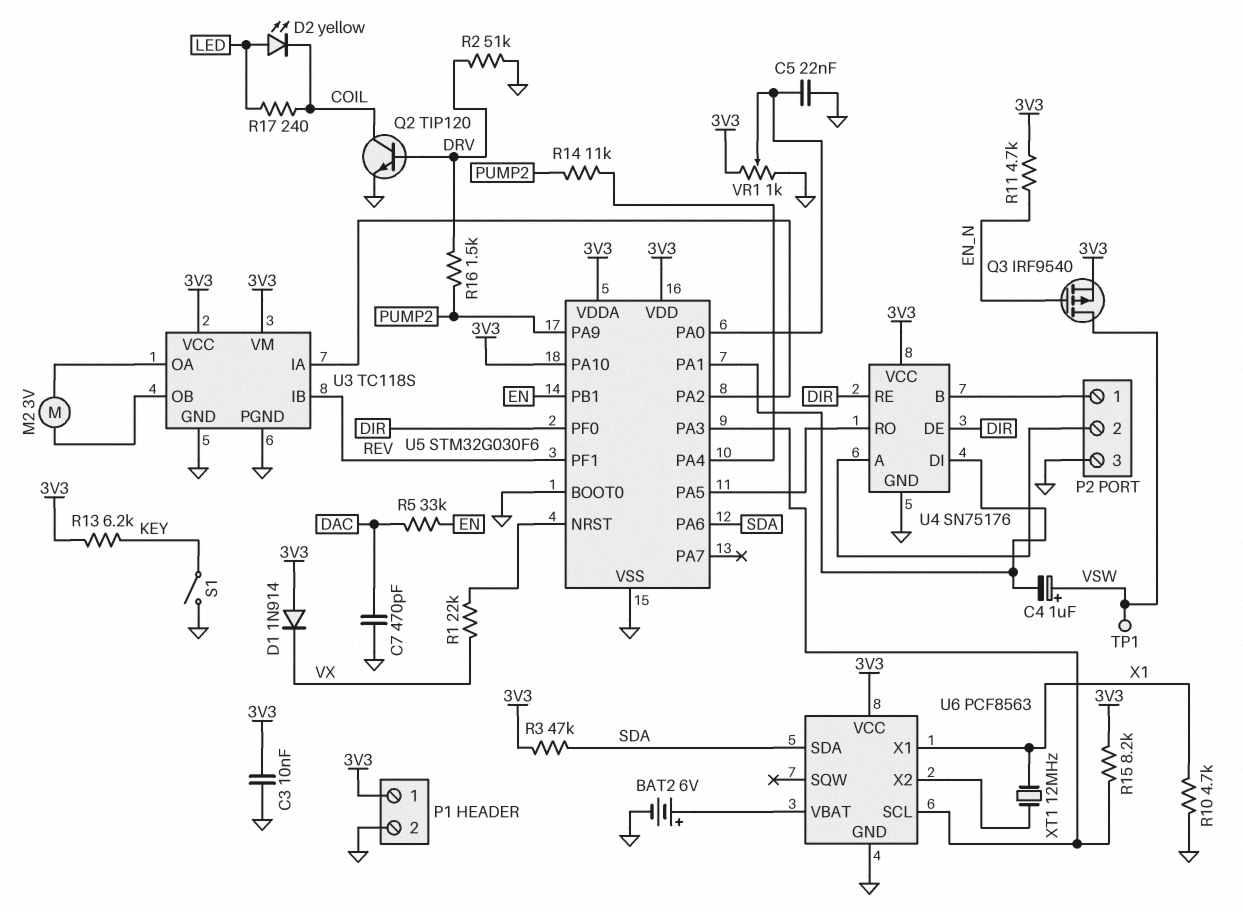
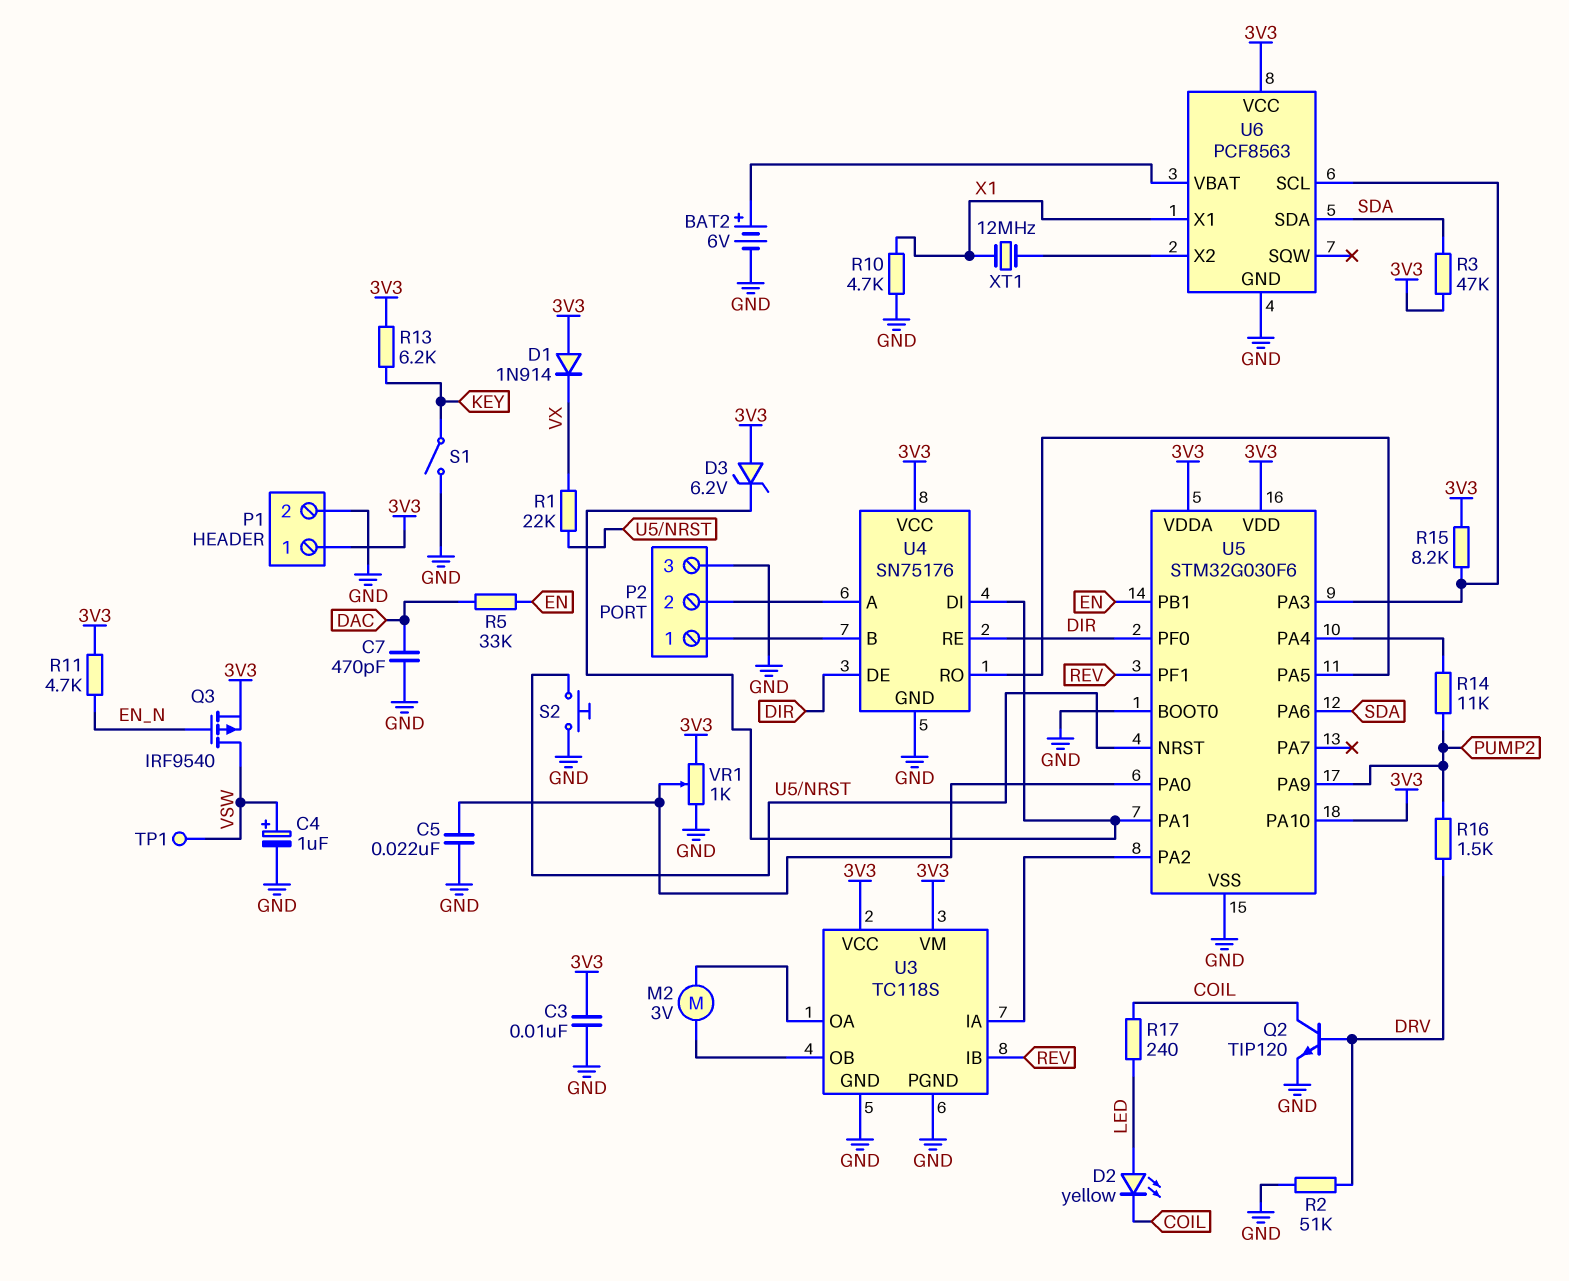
C4: 1uF (plus VSW, minus U4/DI) -> 1uF (plus VSW, minus GND)
D3: none -> zener 6.2V (A 3V3, K U4/DI)
S2: none -> button (GND, U5/NRST)

